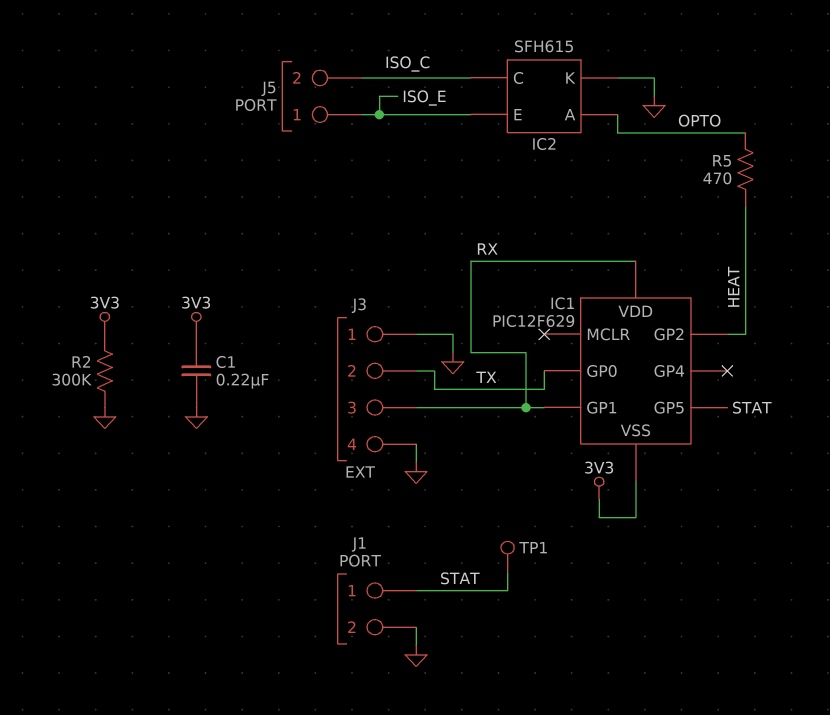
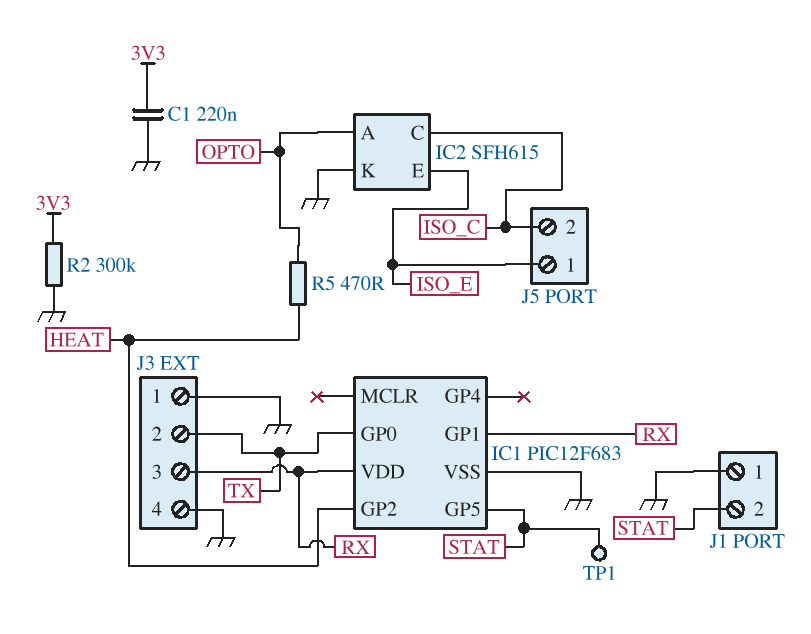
IC1: PIC12F629 -> PIC12F683
IC1 pin VSS: 3V3 -> GND
J1 pin 1: STAT -> GND
J1 pin 2: GND -> STAT

